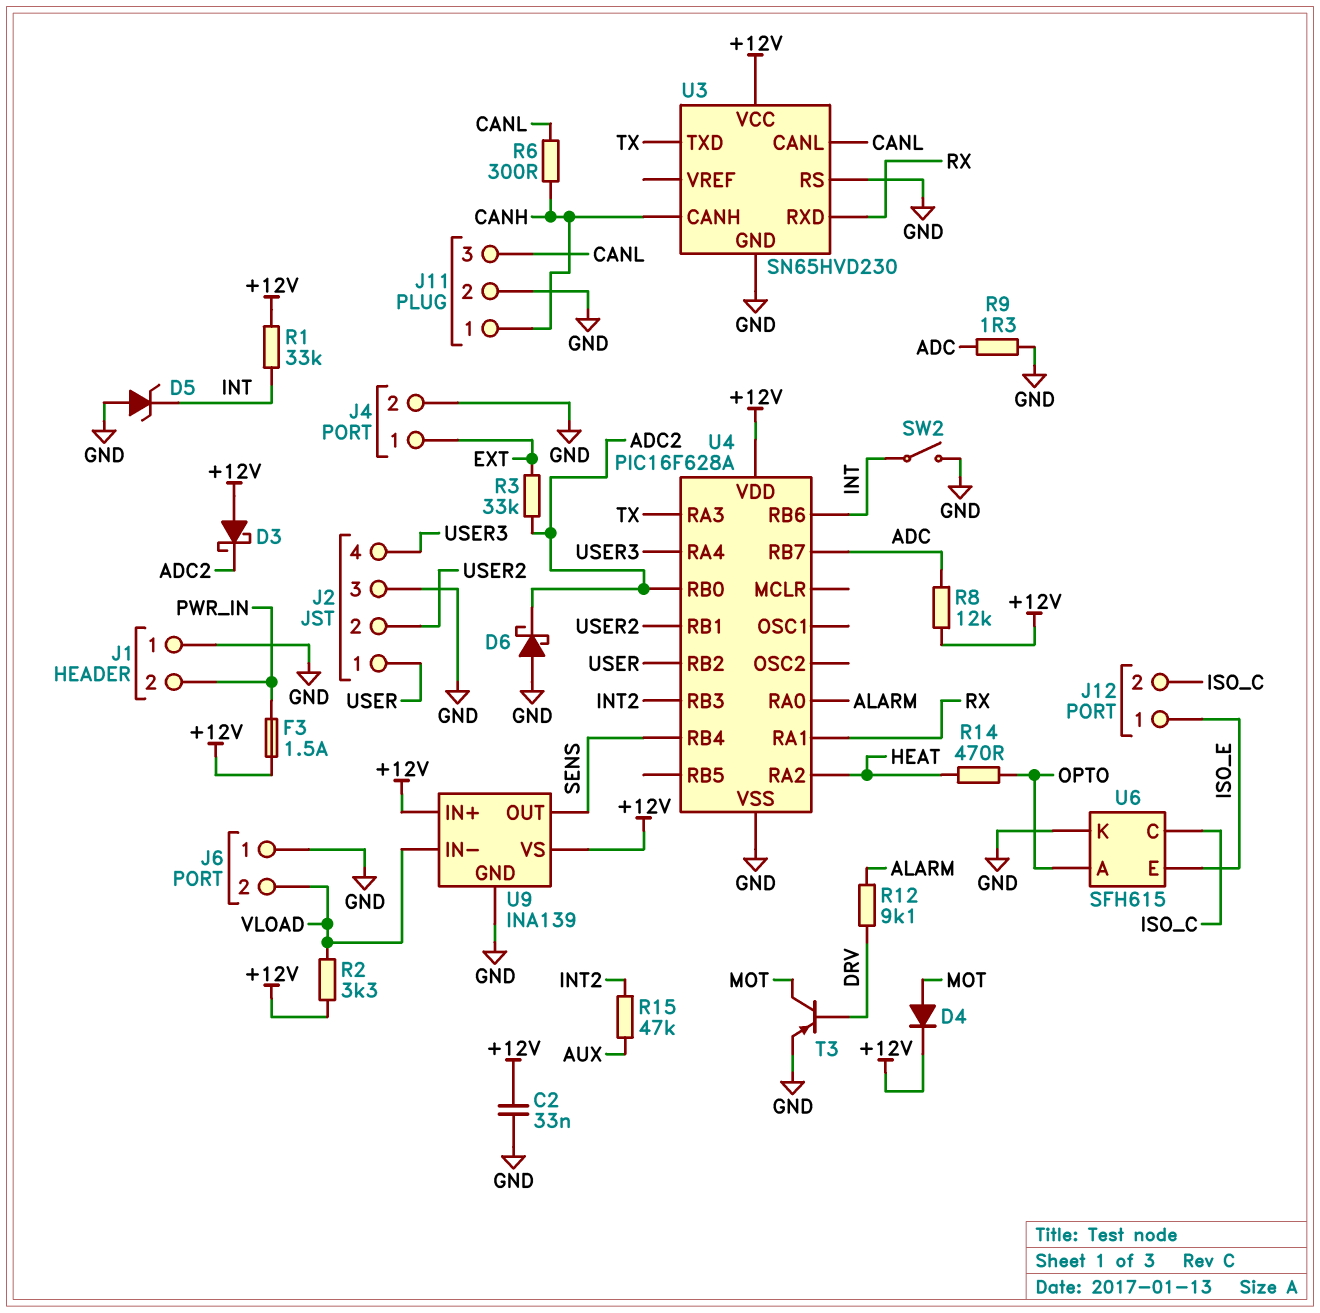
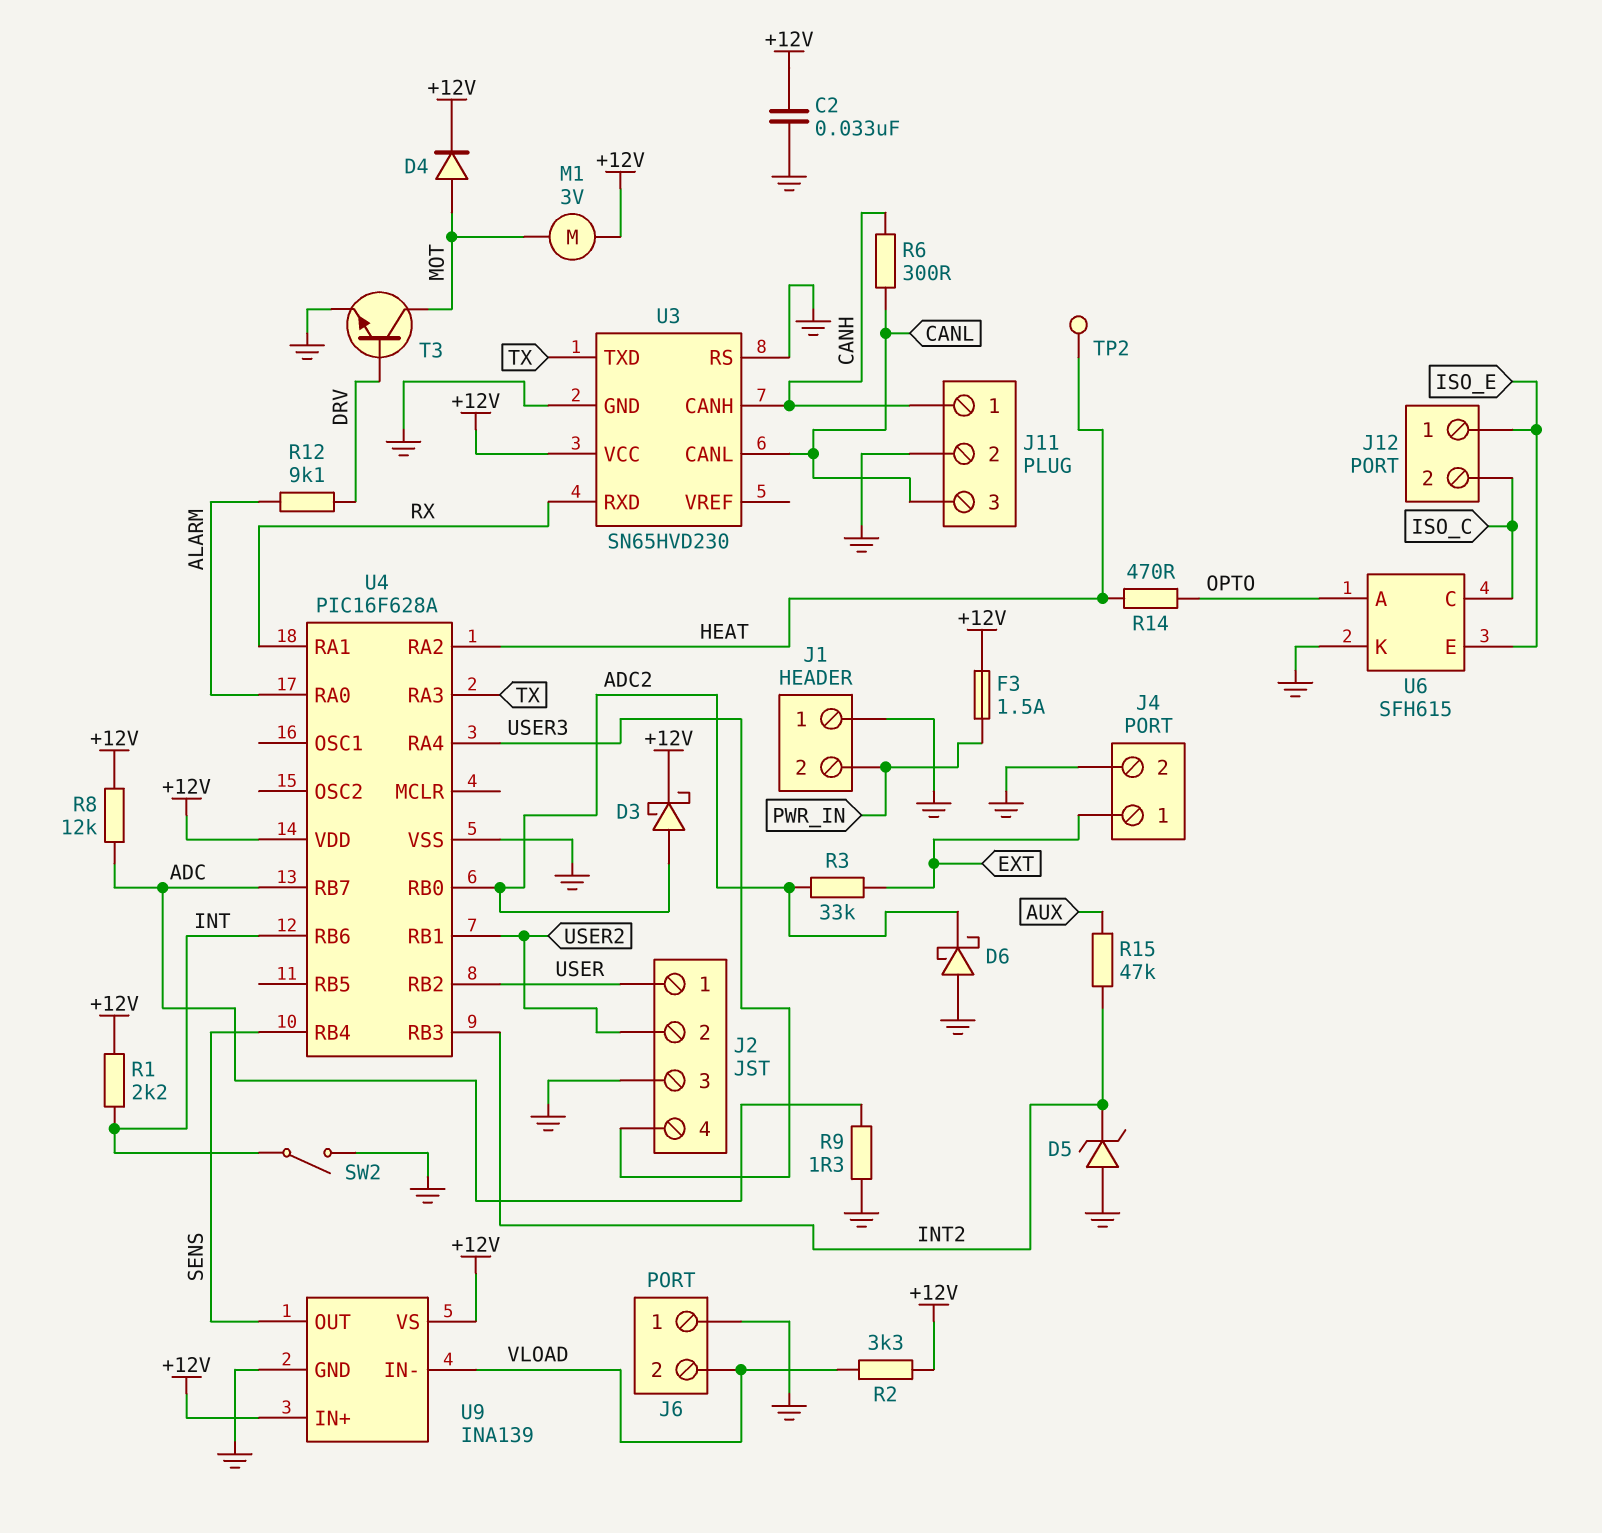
D3: schottky (A +12V, K ADC2) -> schottky (A ADC2, K +12V)
D5: zener (A GND, K INT) -> zener (A GND, K INT2)
M1: none -> motor 3V (+12V, MOT)
R1: 33k (+12V, INT) -> 2.2k (+12V, INT)
T3: PNP (B DRV, C MOT, E GND) -> NPN (B DRV, C MOT, E GND)
TP2: none -> test point (HEAT)

